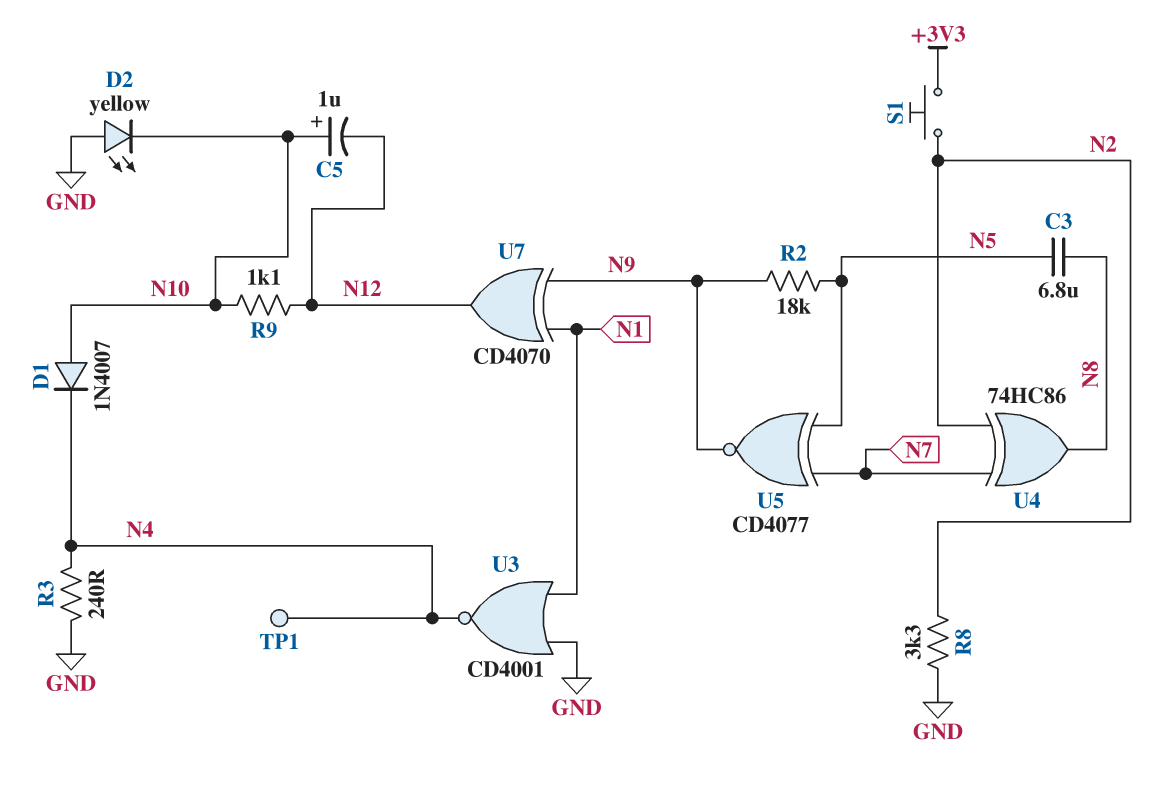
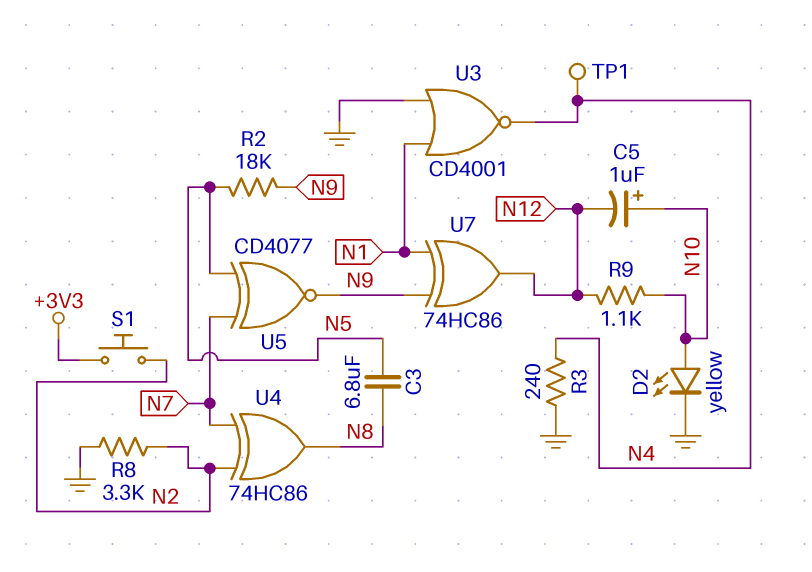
D1: diode 1N4007 (A N10, K N4) -> none
D2: LED yellow (A GND, K N10) -> LED yellow (A N10, K GND)
U7: XOR CD4070 (in N1, in N9, out N12) -> XOR 74HC86 (in N1, in N9, out N12)

